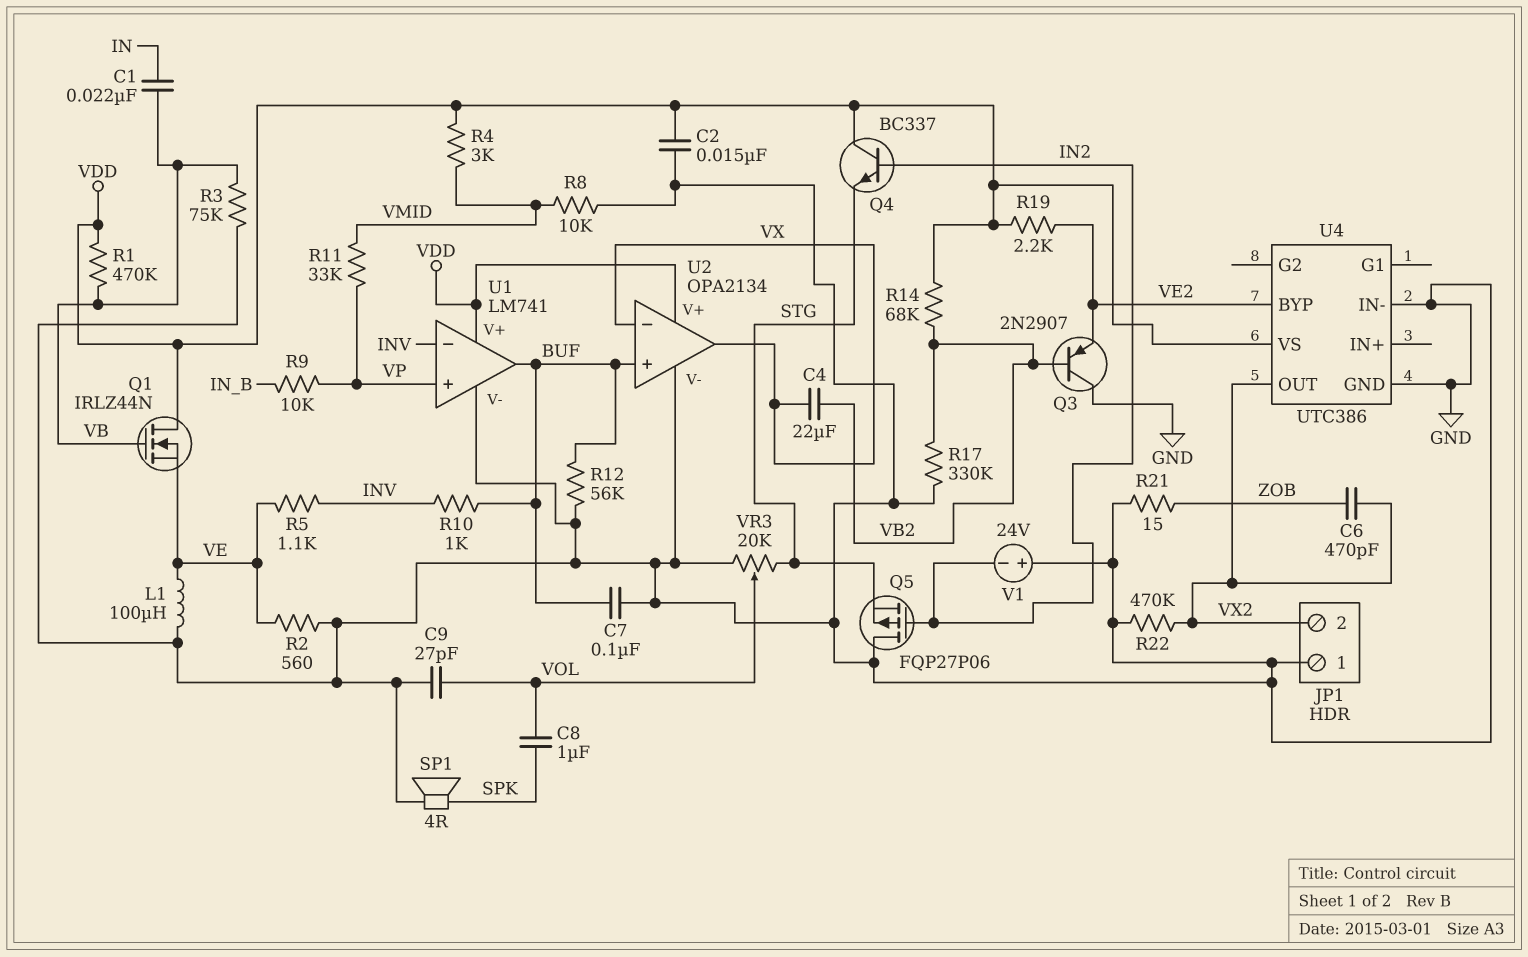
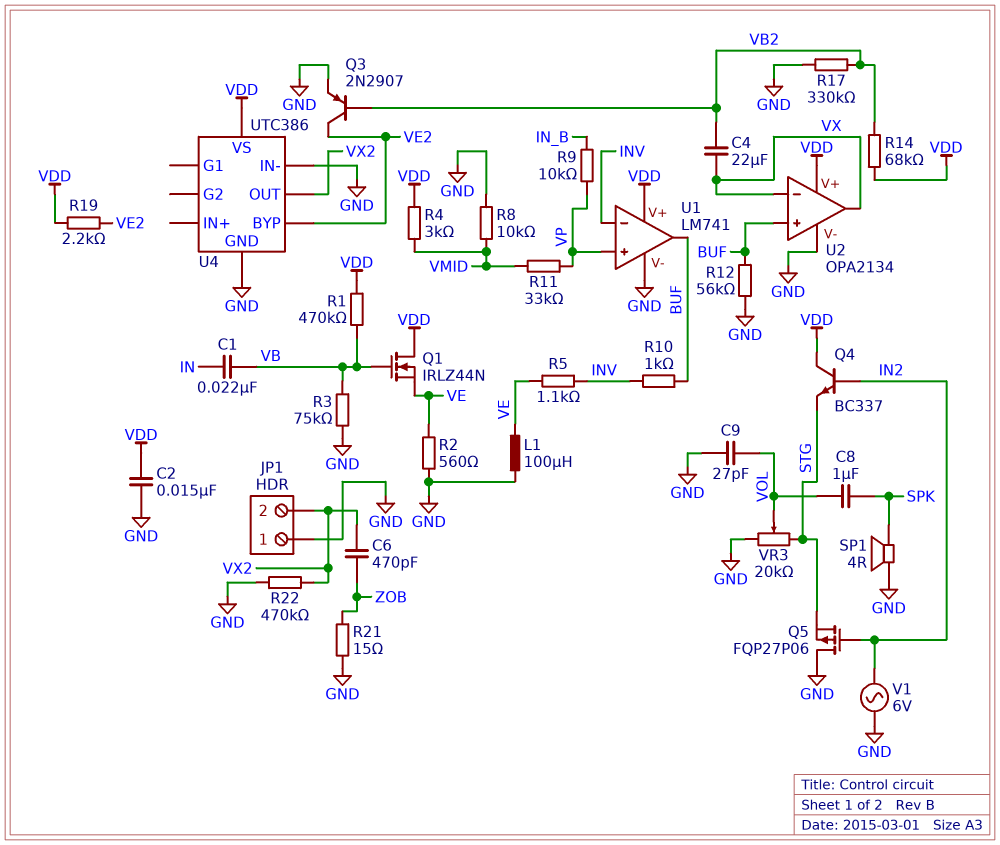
C7: 100nF (BUF, GND) -> none
Q3: PNP 2N2907 (B VB2, C GND, E VE2) -> PNP 2N2907 (B VB2, C VE2, E GND)
V1: 24V (plus GND, minus IN2) -> AC 6V (GND, IN2)

